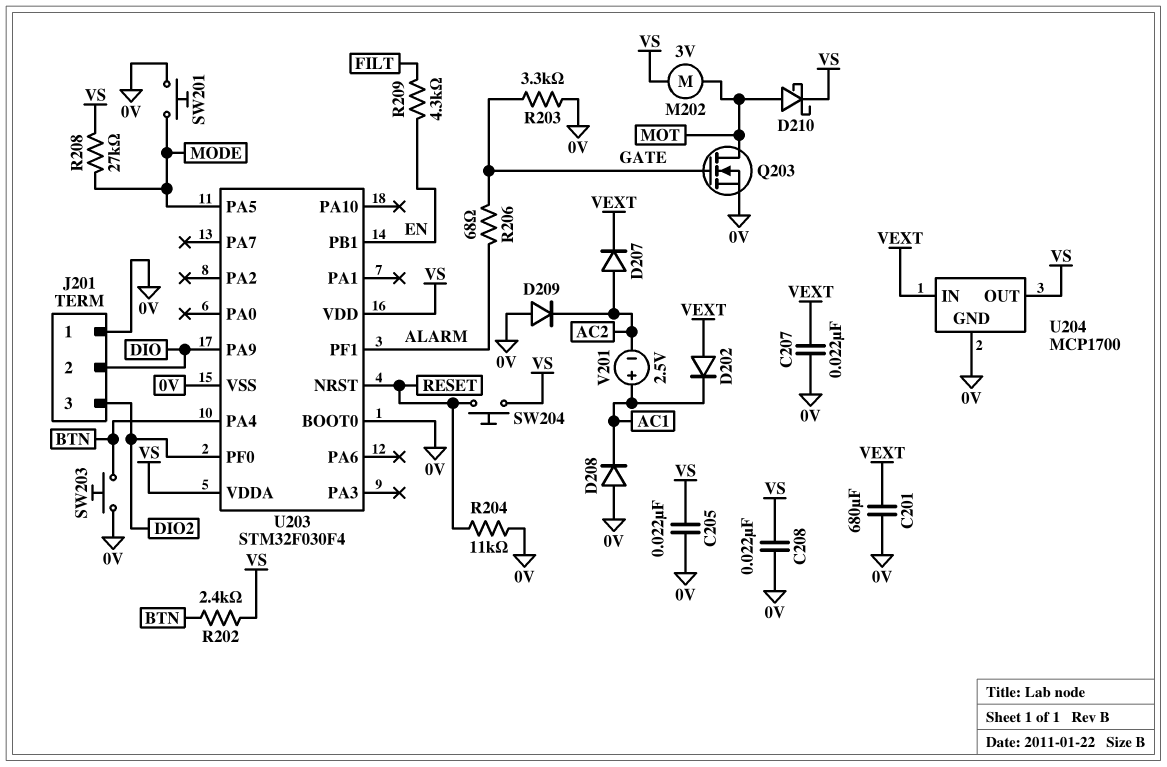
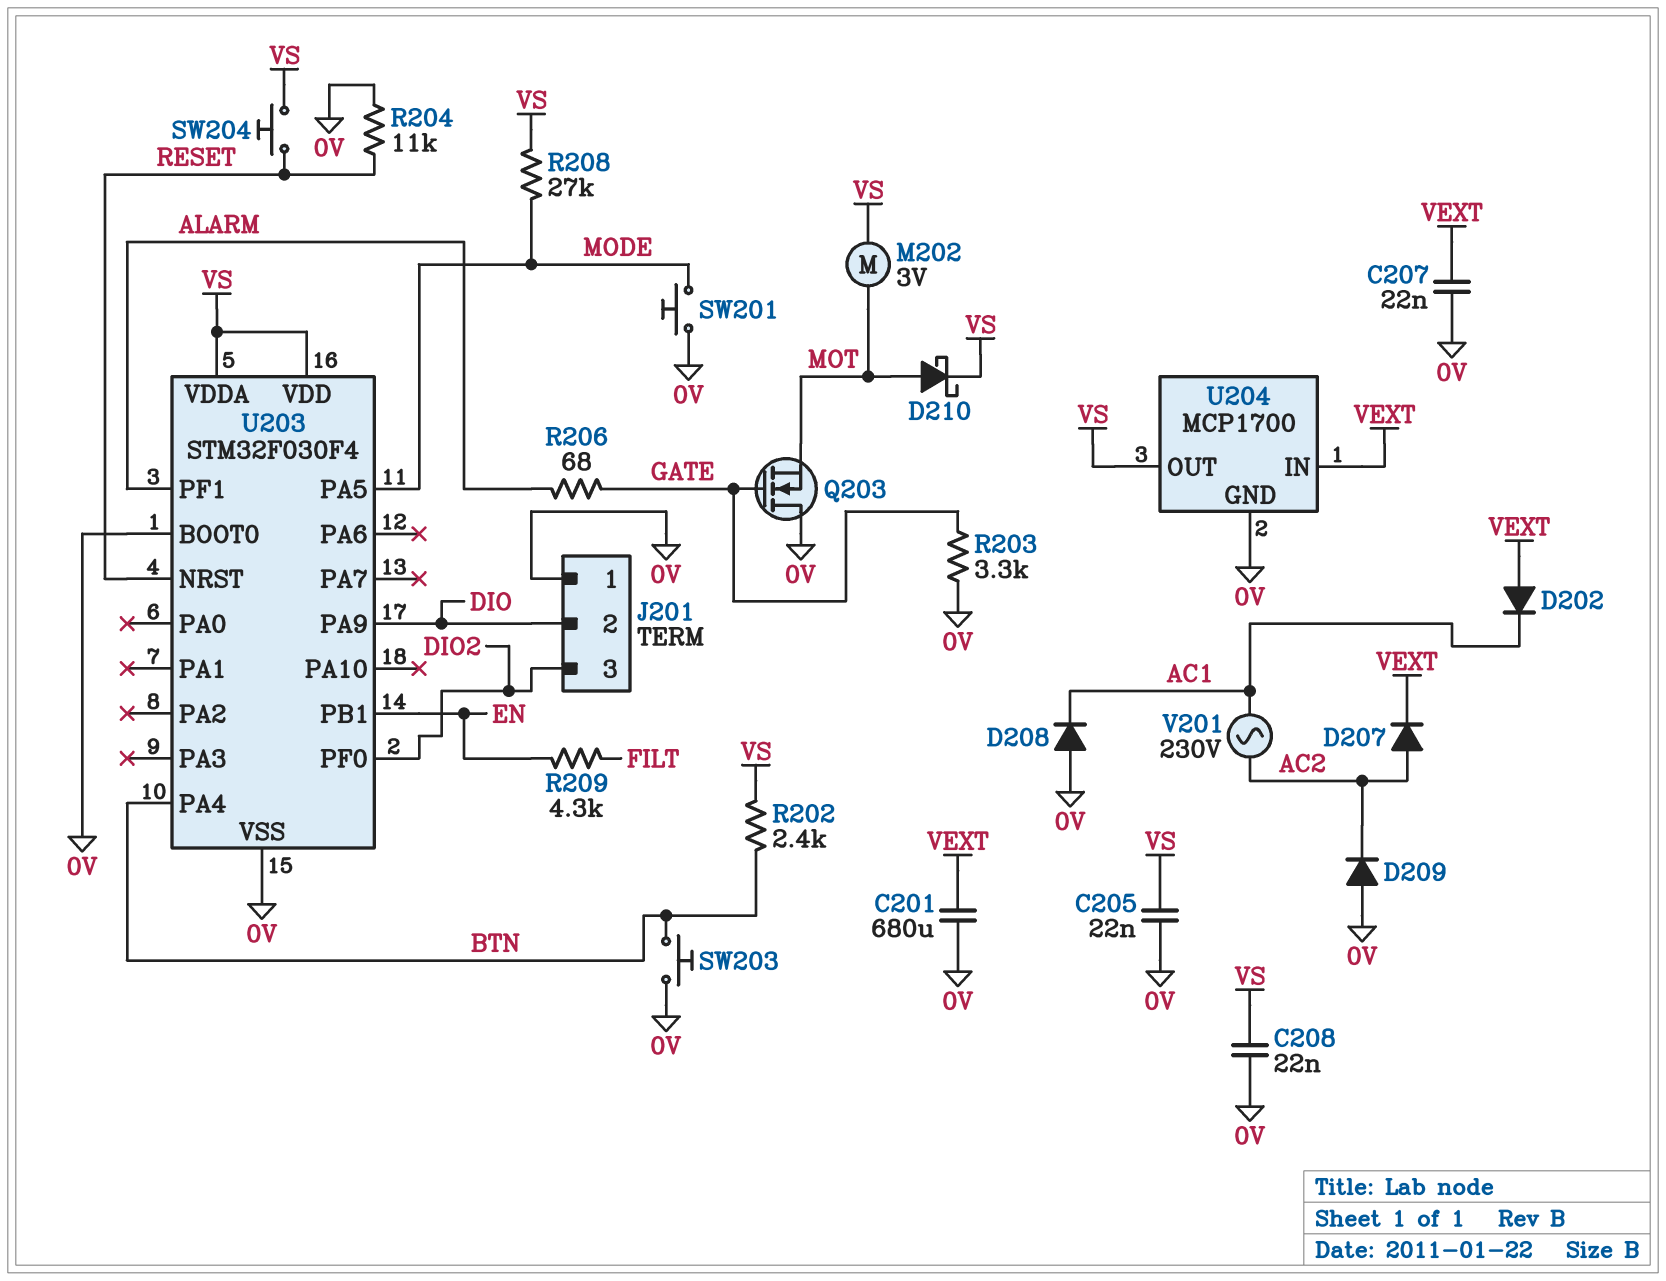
Q203: NMOS (G GATE, D MOT, S 0V) -> NMOS (G GATE, D 0V, S MOT)
V201: 2.5V (plus AC1, minus AC2) -> AC 230V (AC1, AC2)

